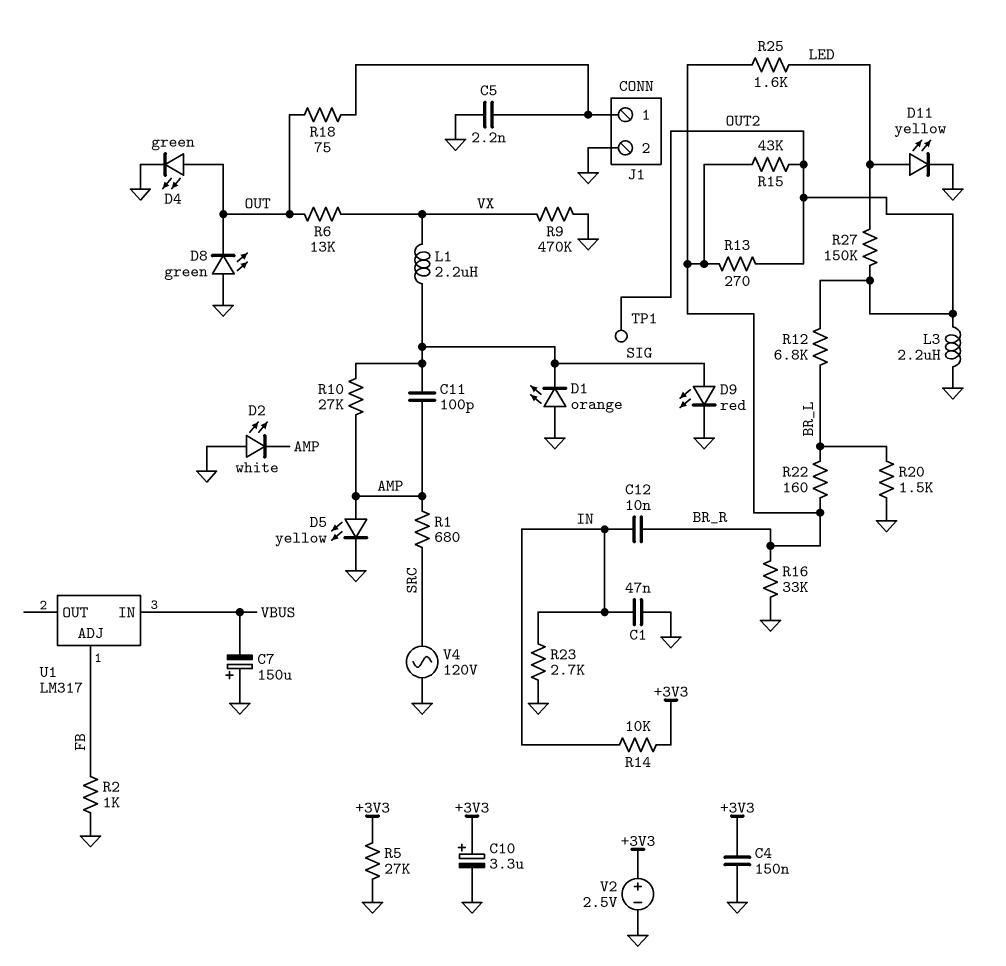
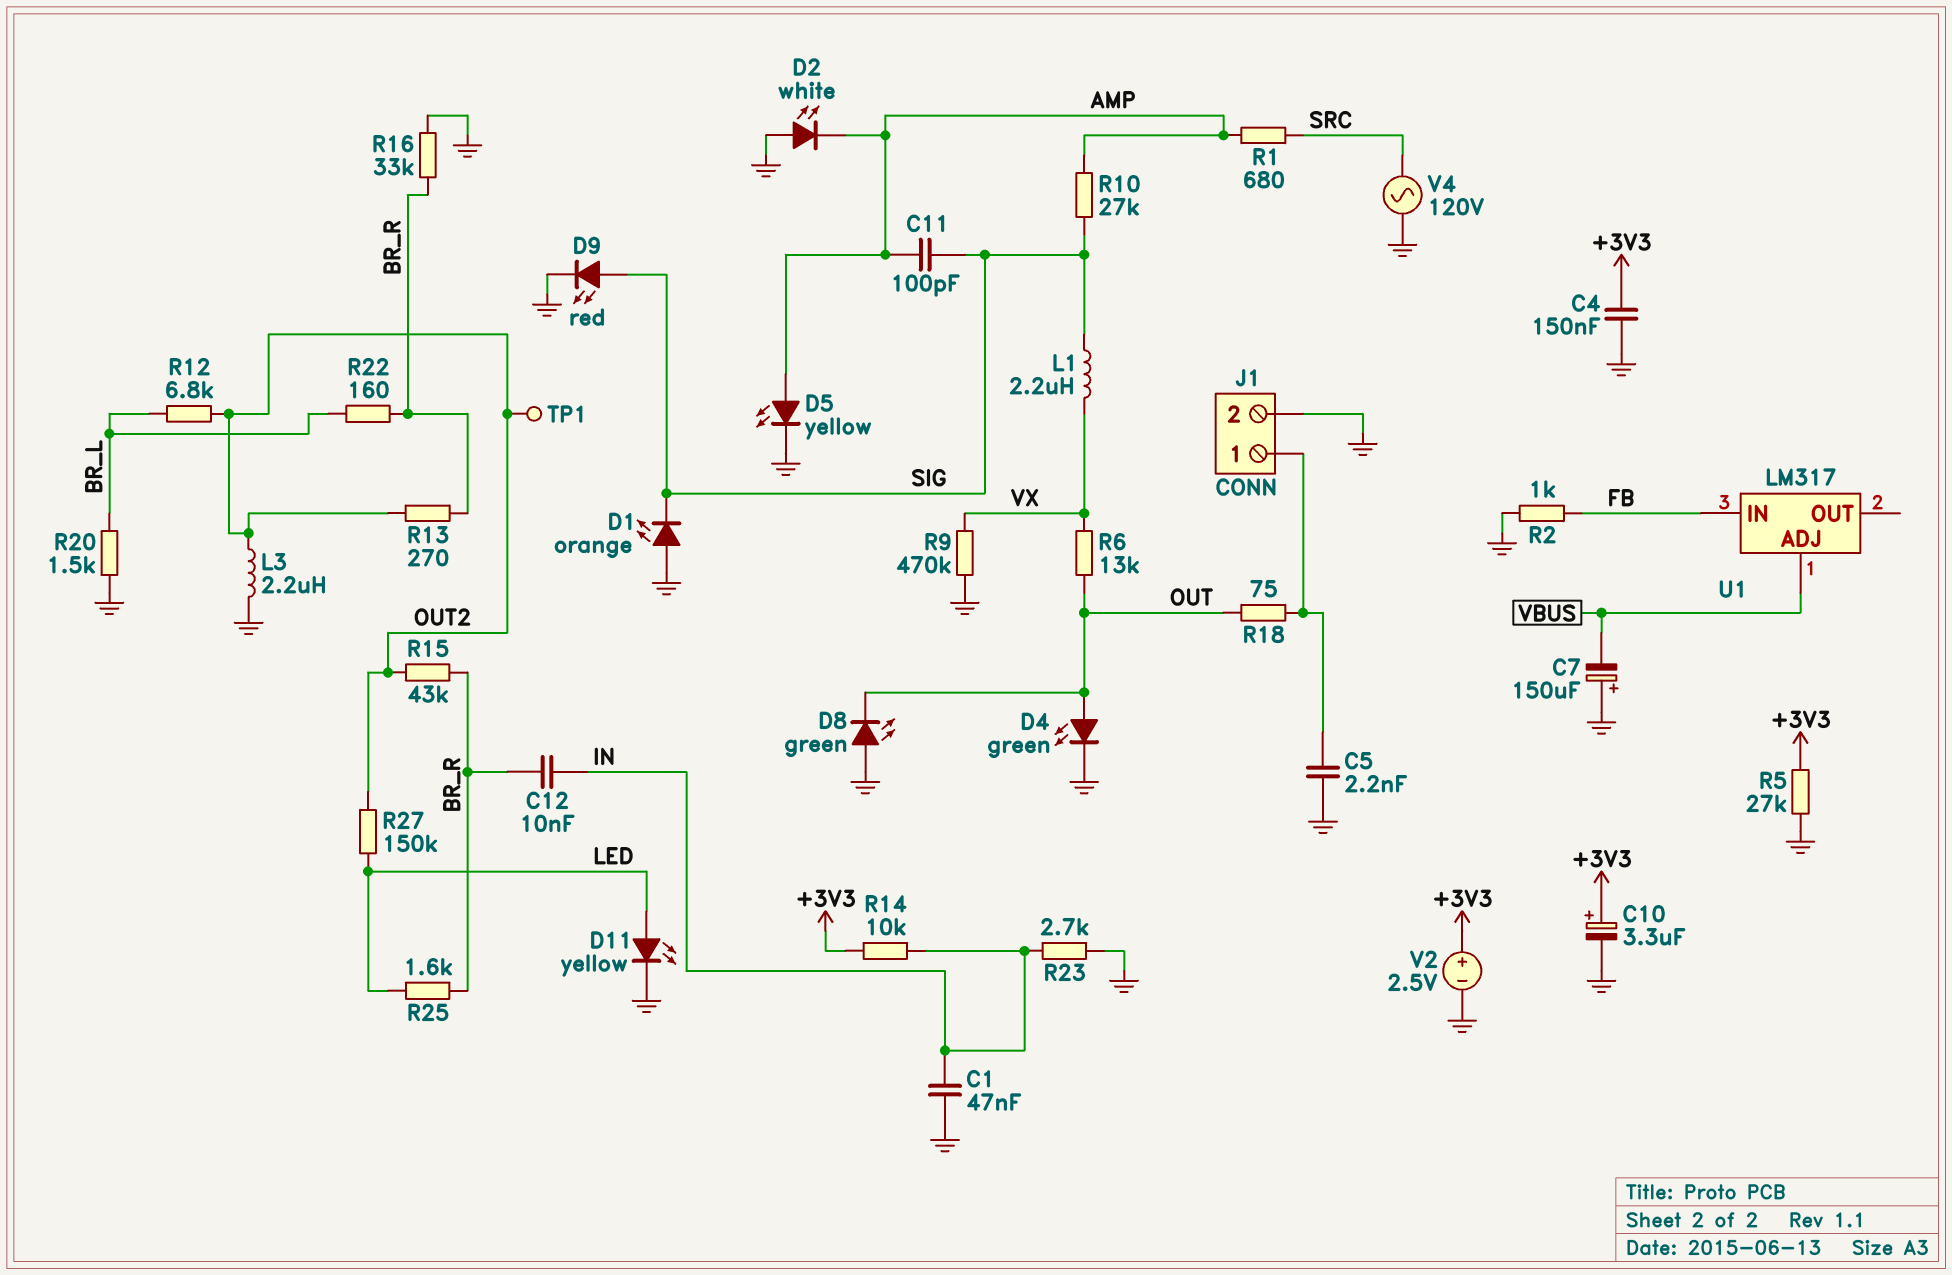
U1 pin ADJ: FB -> VBUS
U1 pin IN: VBUS -> FB

